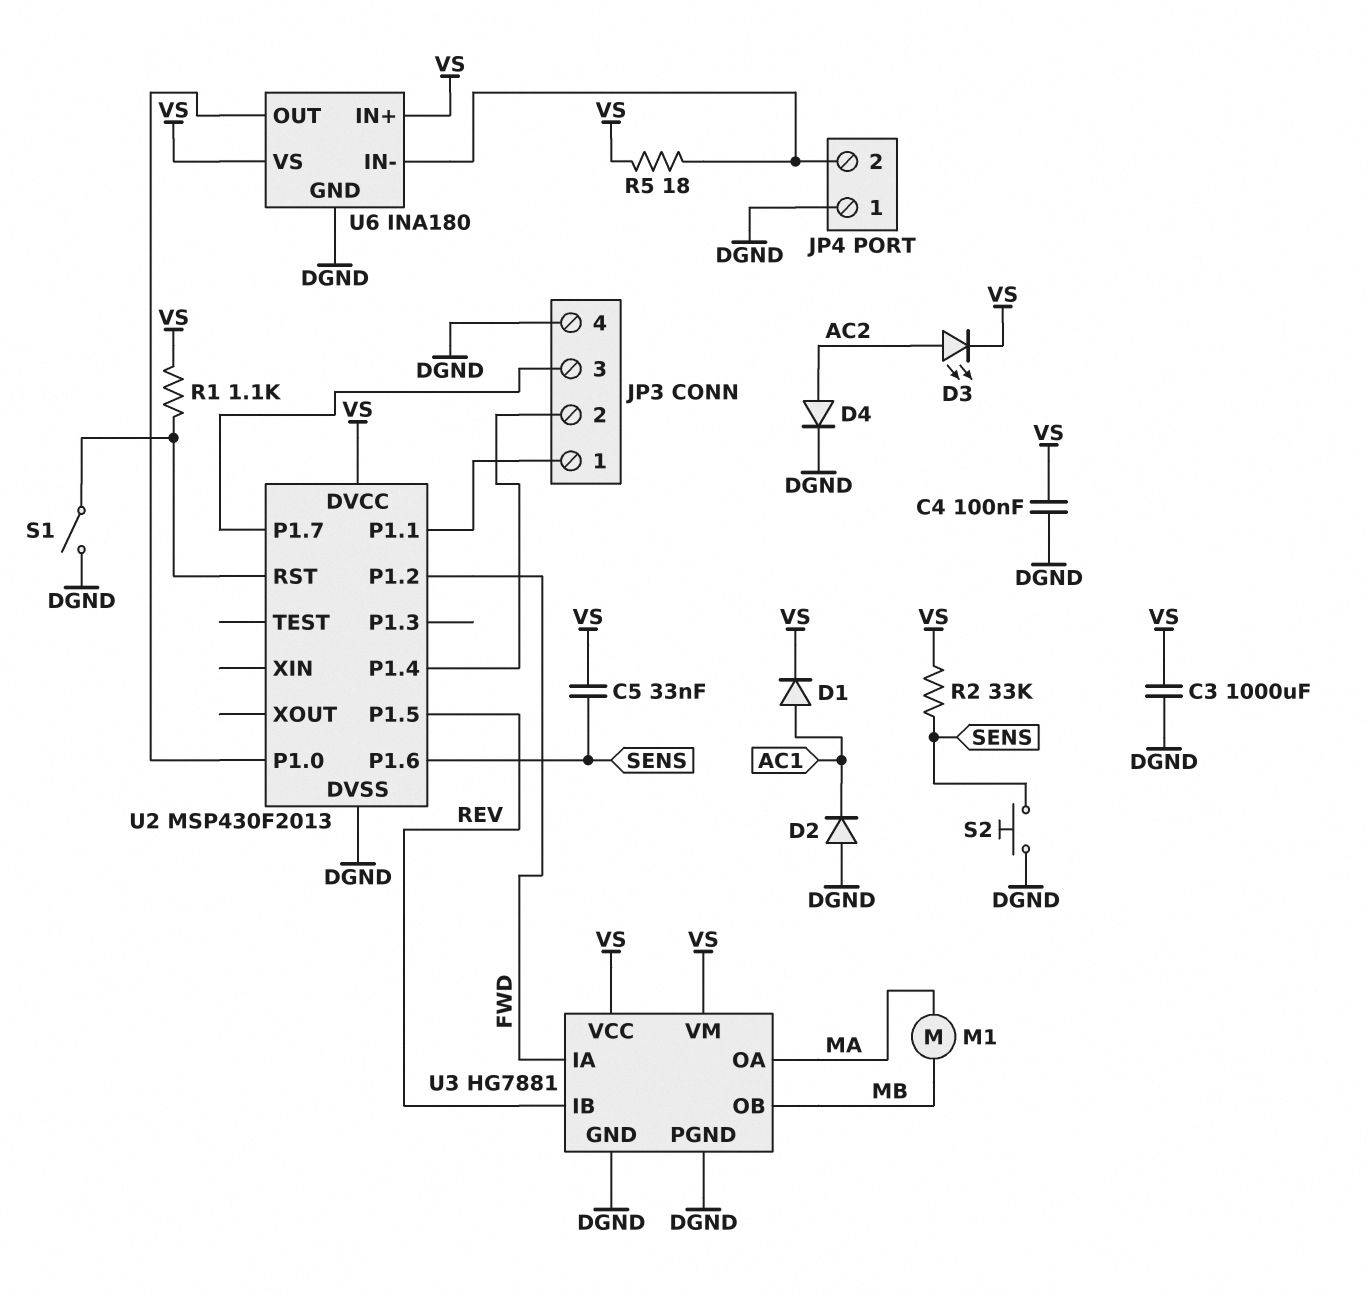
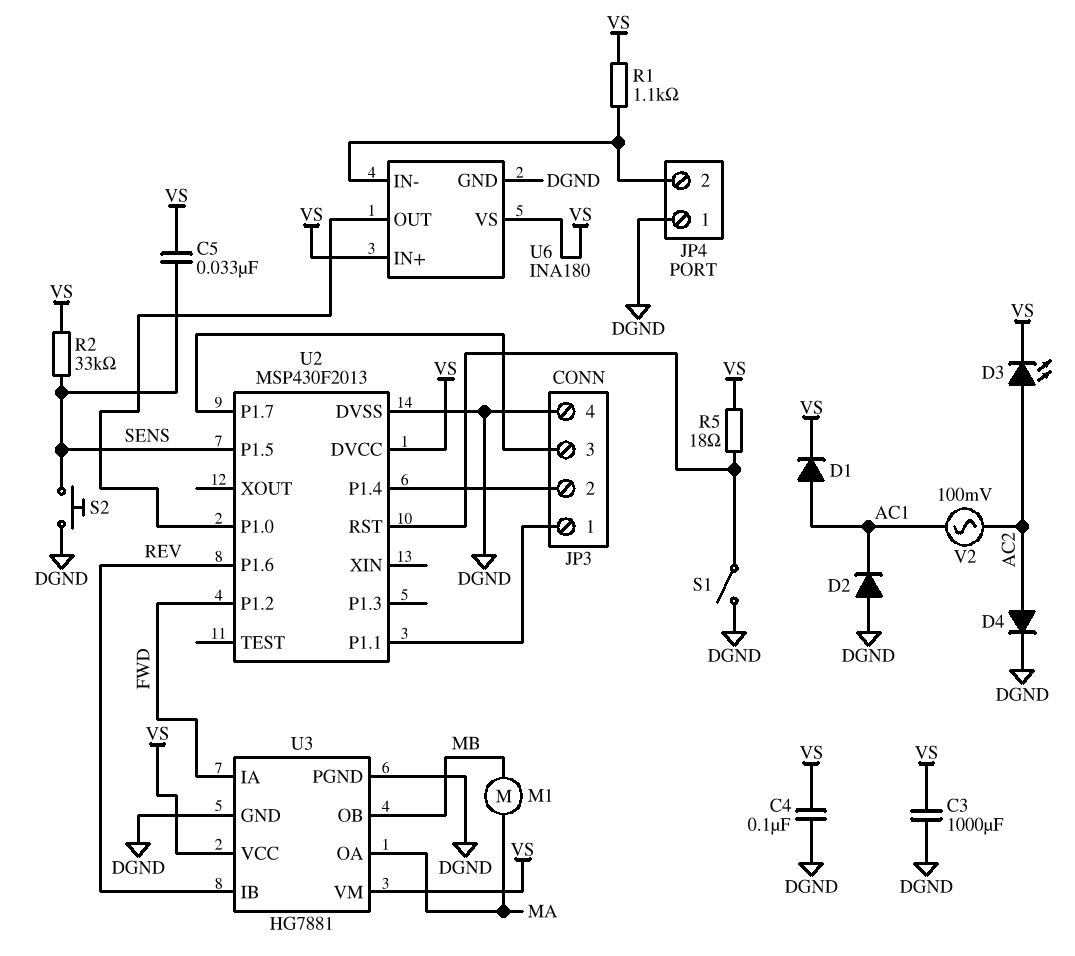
R1: 1.1k (U2/RST, VS) -> 1.1k (JP4/2, VS)
R5: 18 (JP4/2, VS) -> 18 (U2/RST, VS)
U2 pin P1.5: REV -> SENS
U2 pin P1.6: SENS -> REV
V2: none -> AC 100mV (AC1, AC2)

